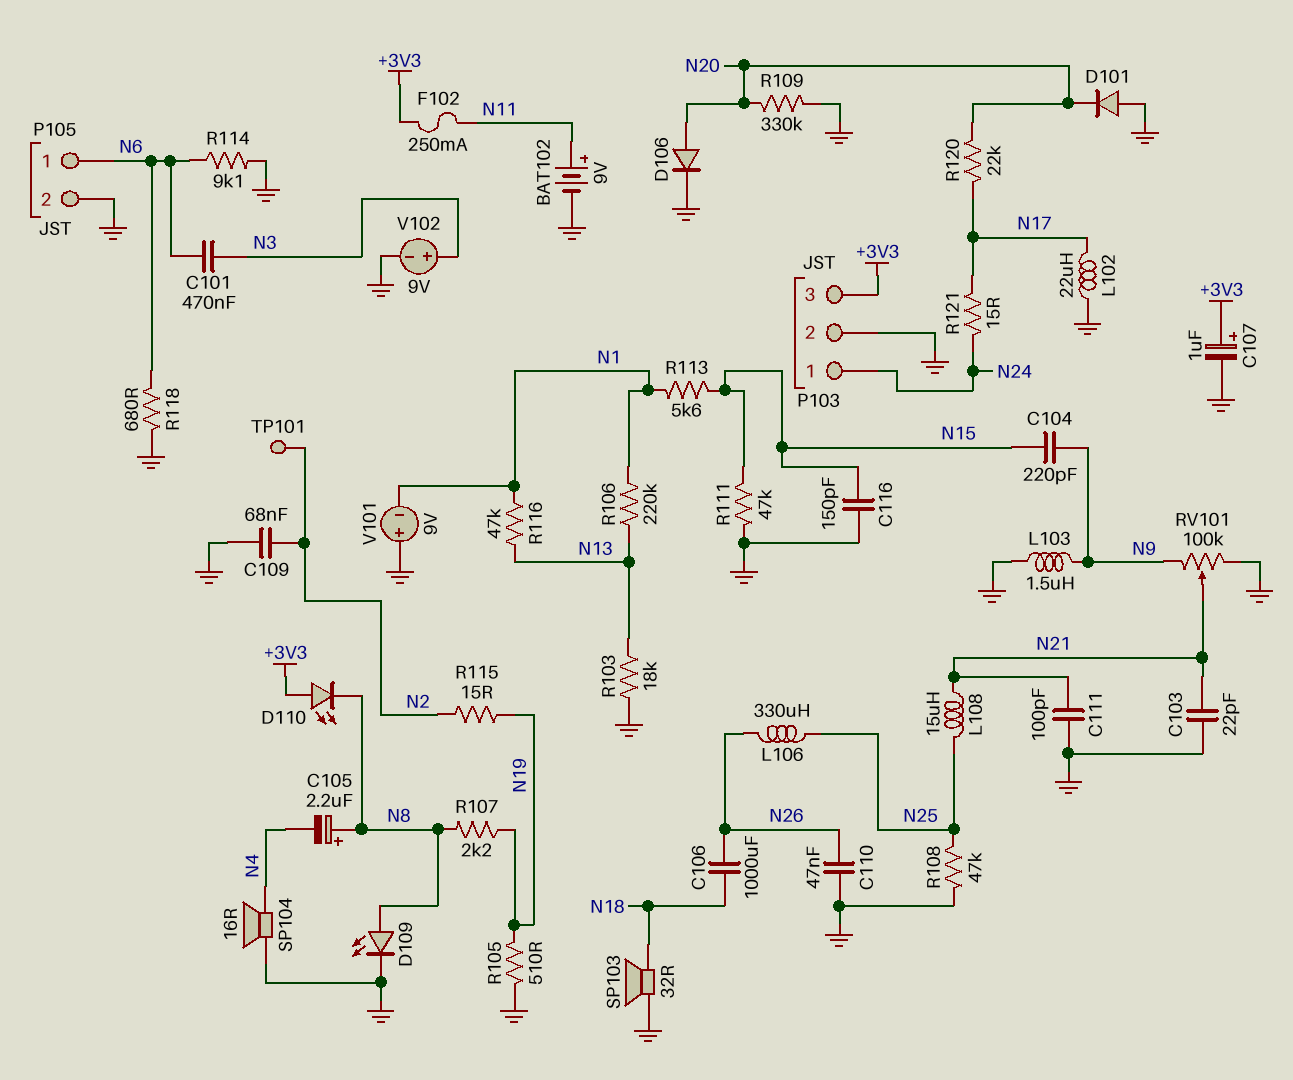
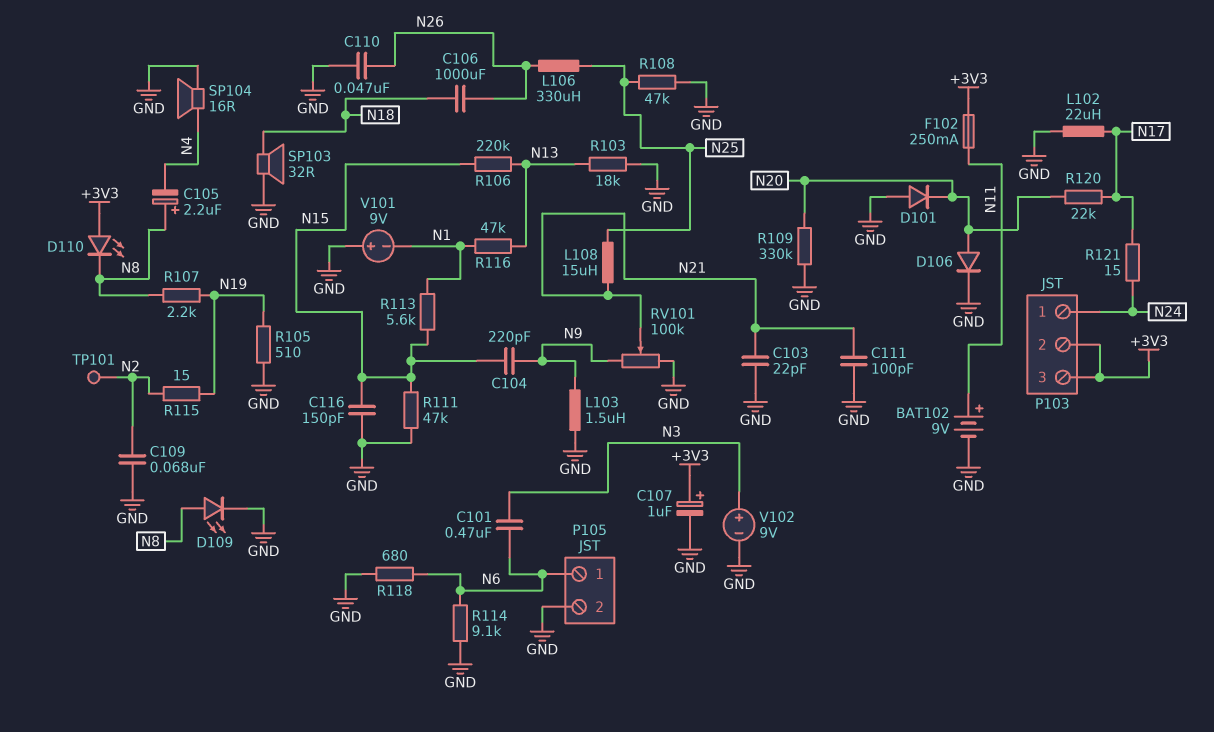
P103 pin 2: GND -> +3V3
R106: 220k (N1, N13) -> 220k (N13, N15)

